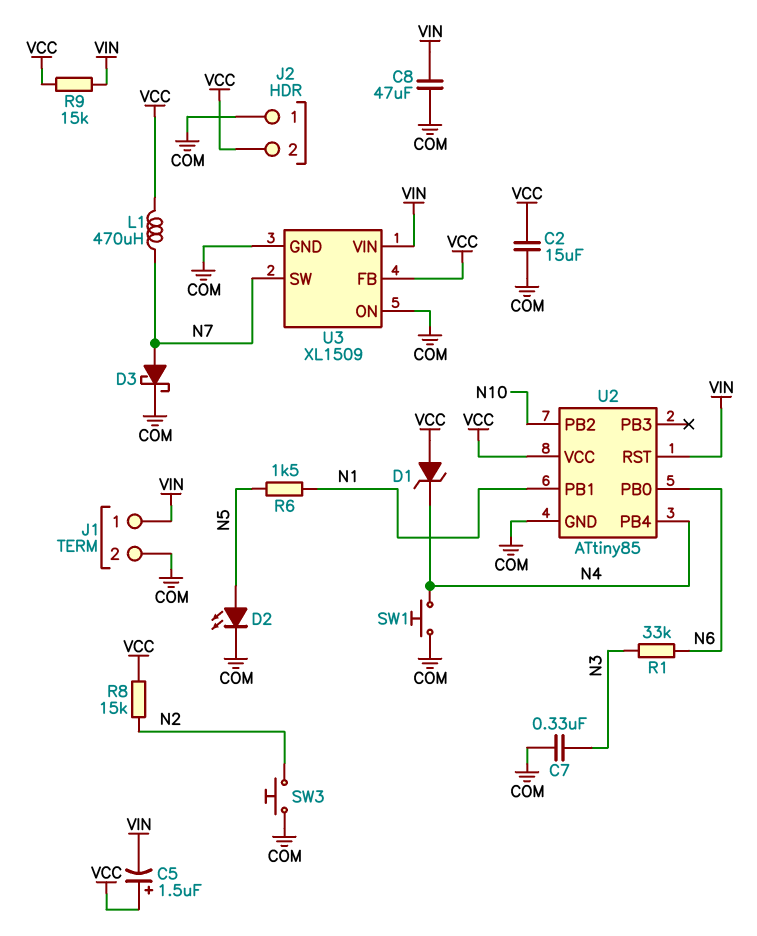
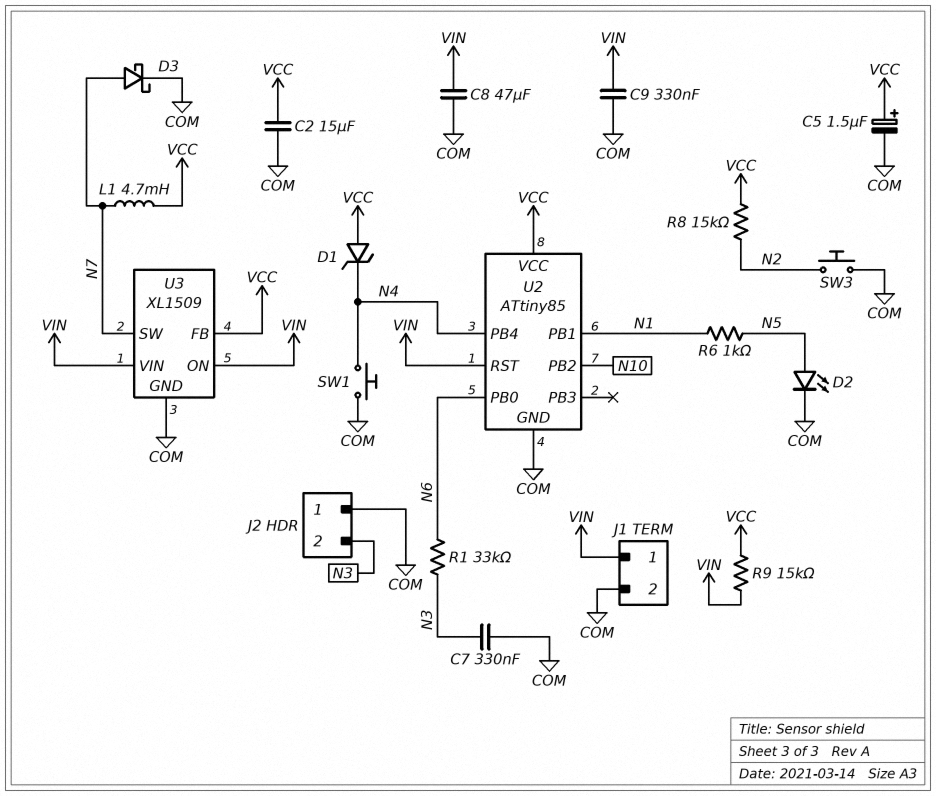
C5: 1.5uF (plus VCC, minus VIN) -> 1.5uF (plus VCC, minus COM)
C9: none -> 330nF (COM, VIN)
J2 pin 2: VCC -> N3
L1: 470uH (N7, VCC) -> 4.7mH (N7, VCC)
R6: 1.5k (N1, N5) -> 1k (N1, N5)
U3 pin ON: COM -> VIN

